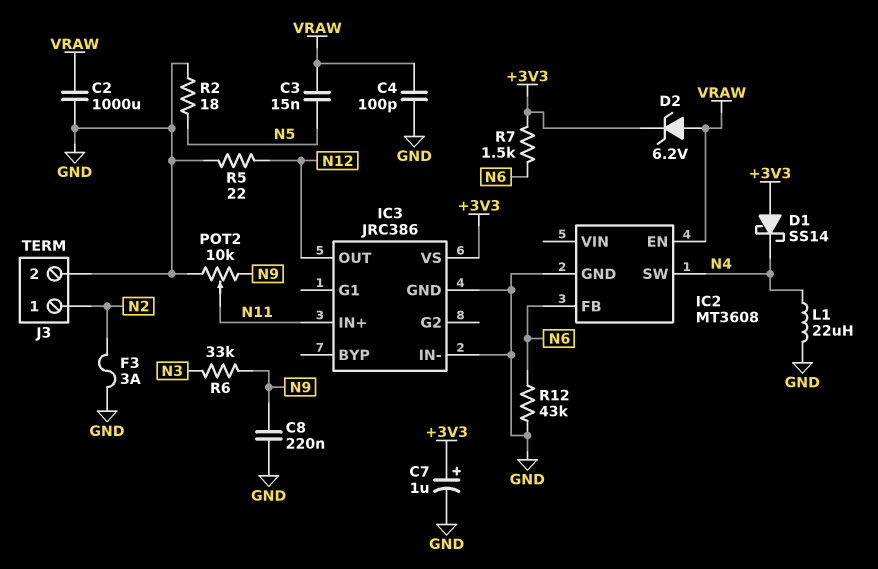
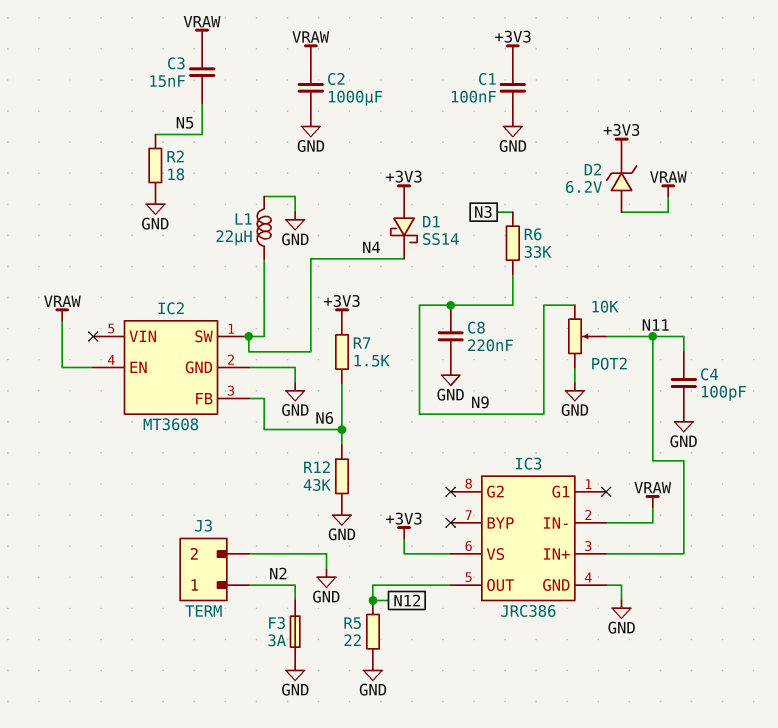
C1: none -> 100nF (+3V3, GND)
C4: 100pF (GND, VRAW) -> 100pF (GND, N11)
C7: 1uF (plus +3V3, minus GND) -> none
IC3 pin IN-: GND -> VRAW

